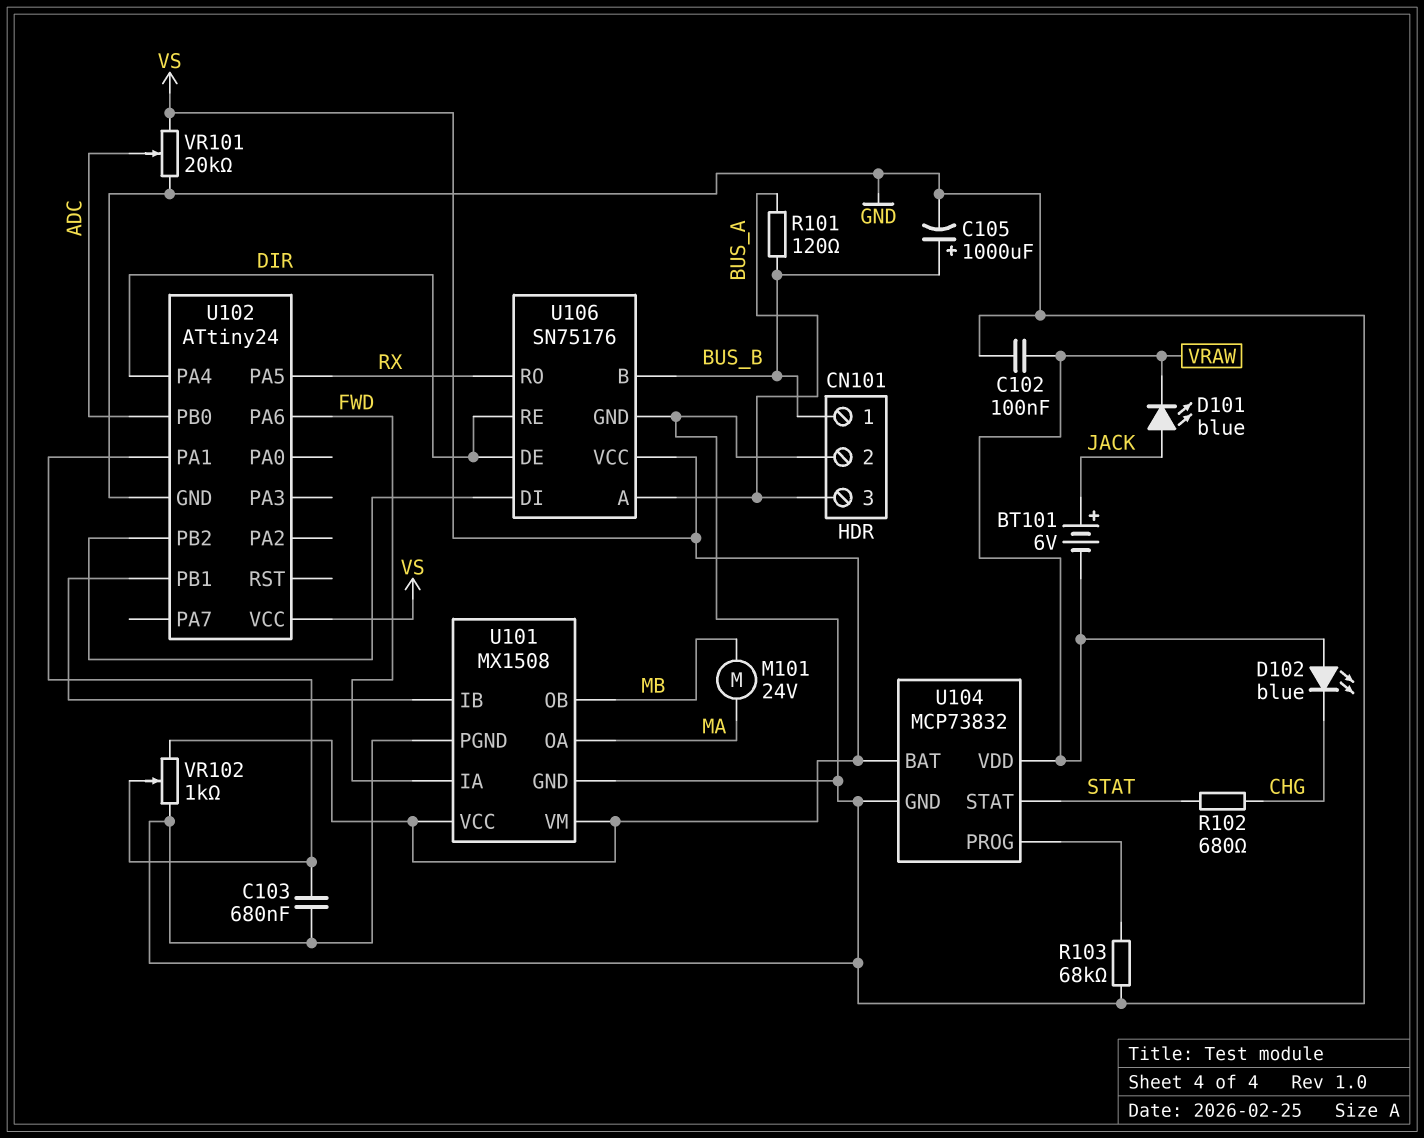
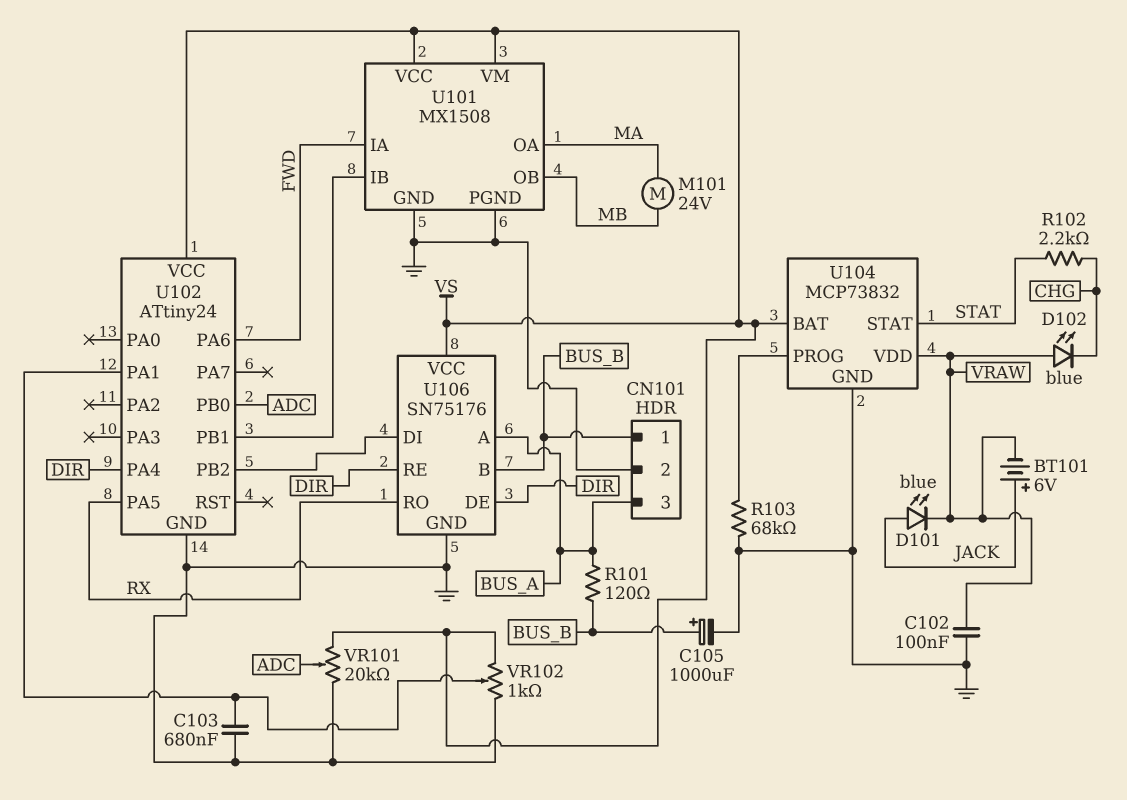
R102: 680 (CHG, STAT) -> 2.2k (CHG, STAT)

